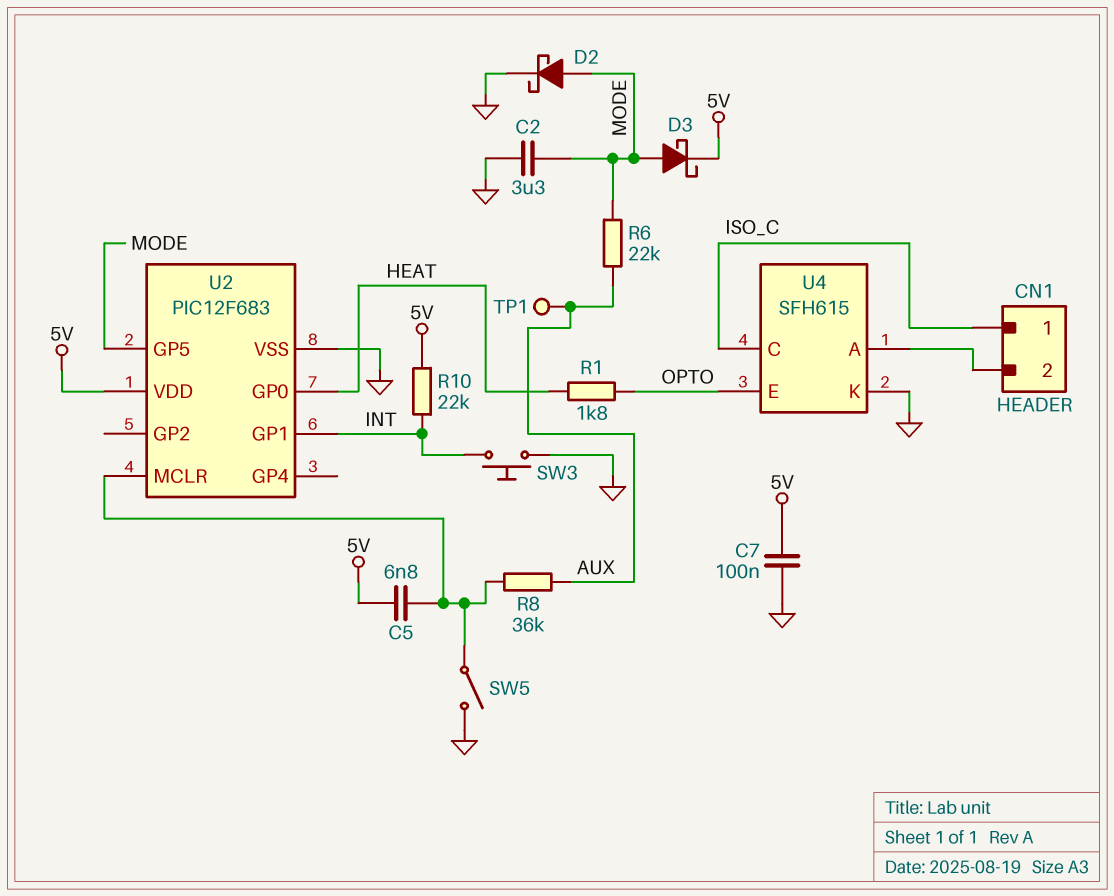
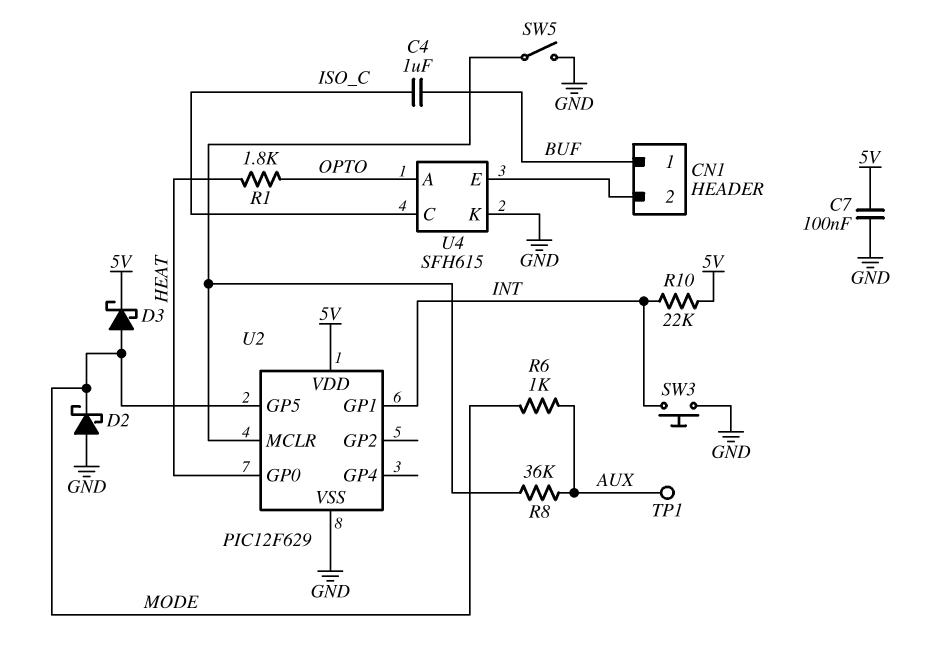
C2: 3.3uF (GND, MODE) -> none
C4: none -> 1uF (BUF, ISO_C)
C5: 6.8nF (5V, U2/MCLR) -> none
CN1 pin 1: ISO_C -> BUF
D2: schottky (A MODE, K GND) -> schottky (A GND, K MODE)
R6: 22k (AUX, MODE) -> 1k (AUX, MODE)
U2: PIC12F683 -> PIC12F629
U4 pin A: CN1/2 -> OPTO
U4 pin E: OPTO -> CN1/2

